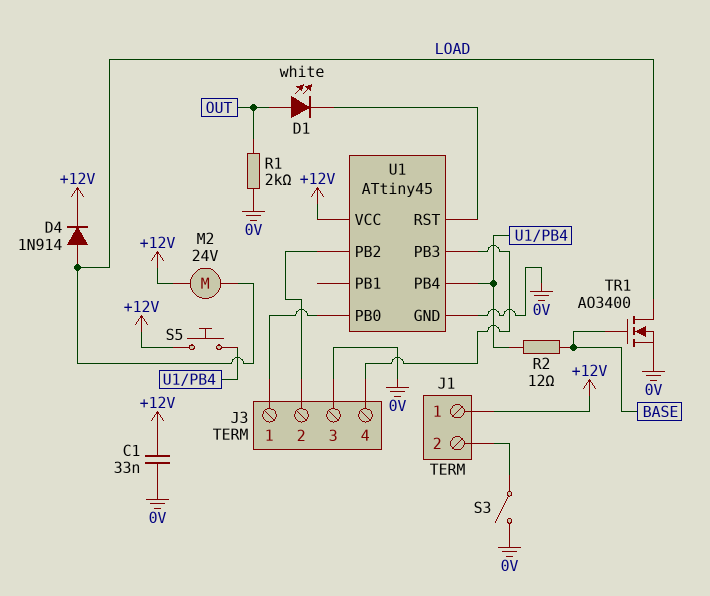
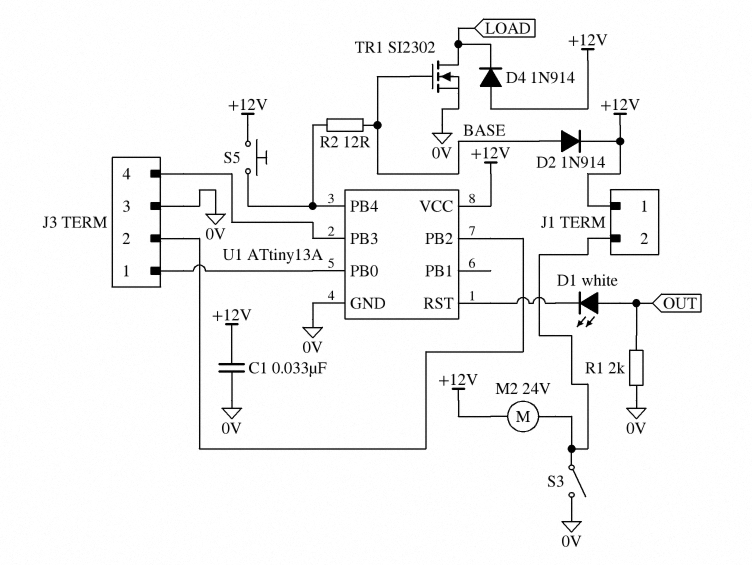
D2: none -> diode 1N914 (A BASE, K +12V)
D4: diode 1N914 (A LOAD, K +12V) -> diode 1N914 (A +12V, K LOAD)
M2: motor 24V (+12V, LOAD) -> motor 24V (+12V, J1/2)
TR1: NMOS AO3400 (G BASE, D LOAD, S 0V) -> NMOS SI2302 (G BASE, D LOAD, S 0V)
U1: ATtiny45 -> ATtiny13A

